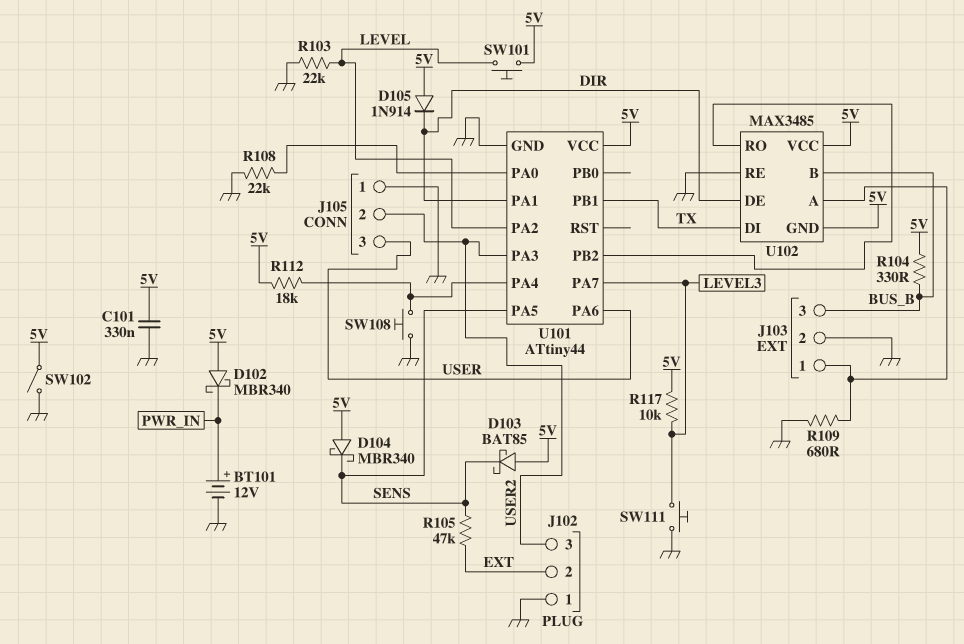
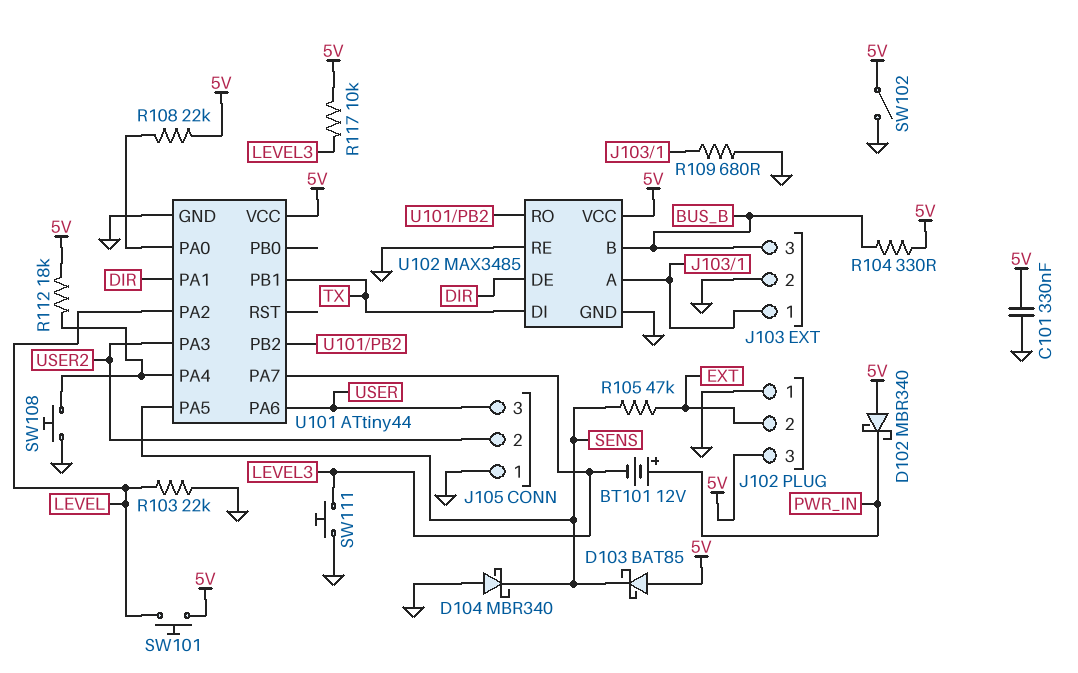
BT101: 12V (plus PWR_IN, minus GND) -> 12V (plus PWR_IN, minus LEVEL3)
D104: schottky MBR340 (A 5V, K SENS) -> schottky MBR340 (A GND, K SENS)
D105: diode 1N914 (A 5V, K DIR) -> none
J102 pin 3: USER2 -> 5V
R108: 22k (GND, U101/PA0) -> 22k (5V, U101/PA0)
U102 pin GND: 5V -> GND

